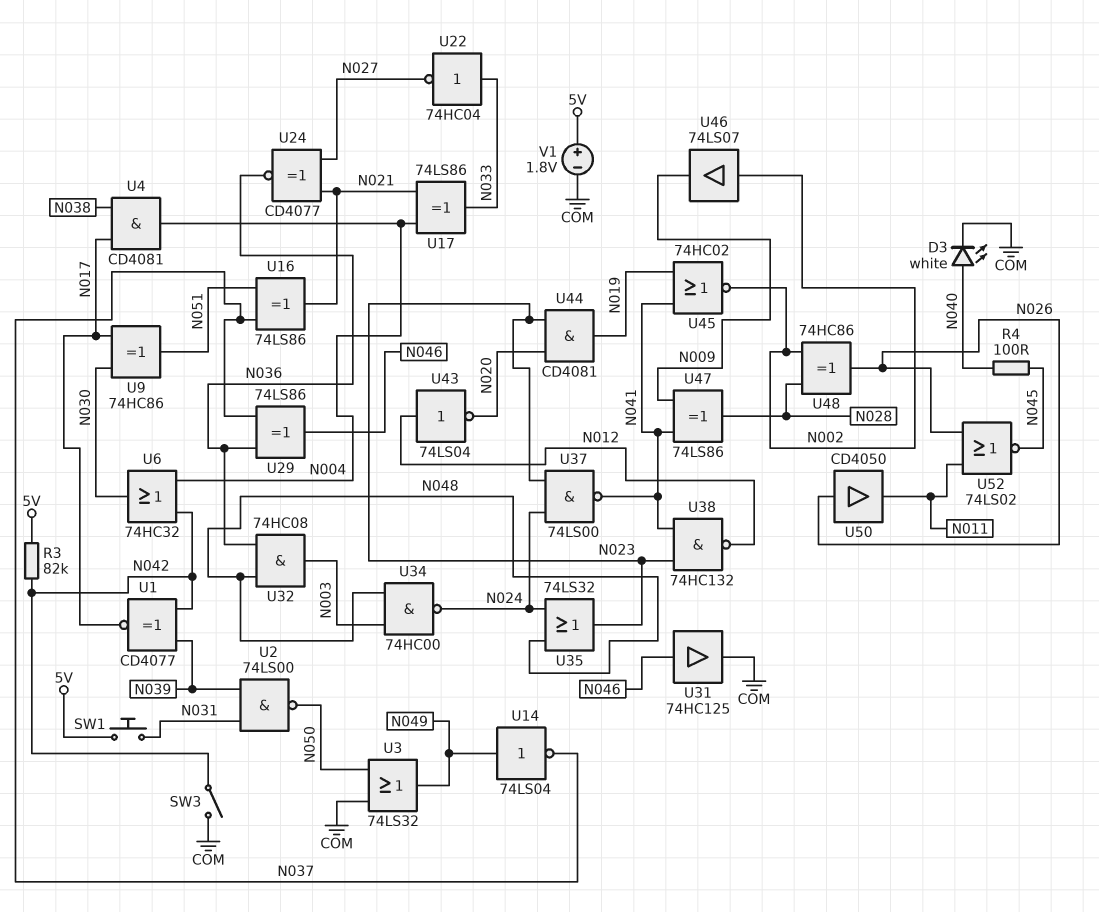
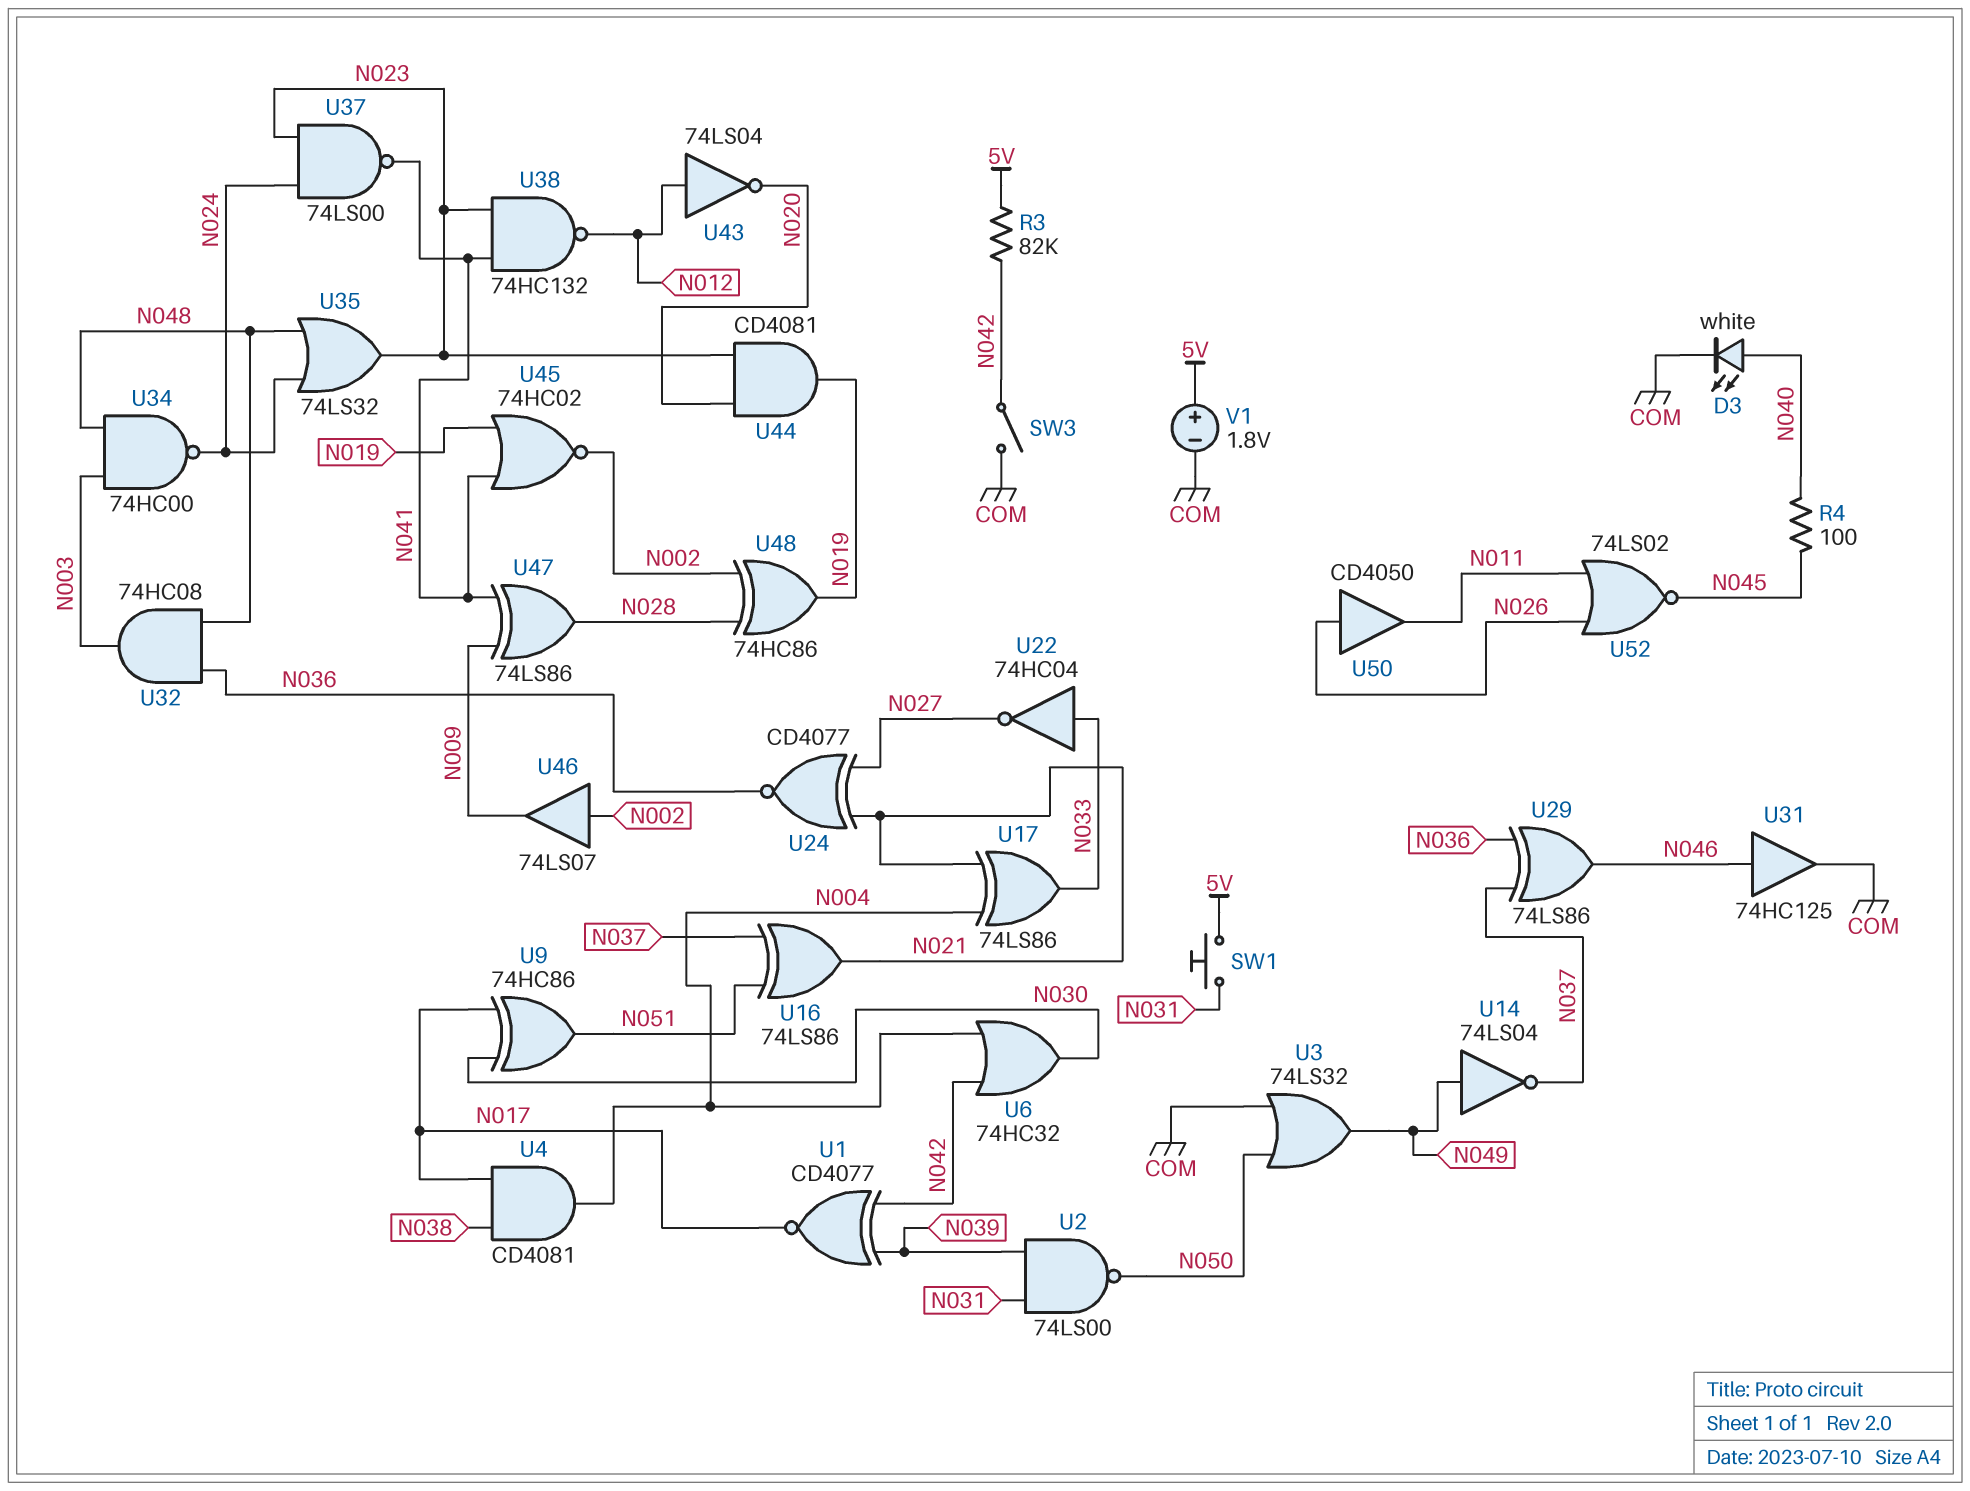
U48: XOR 74HC86 (in N002, in N028, out N026) -> XOR 74HC86 (in N002, in N028, out N019)

